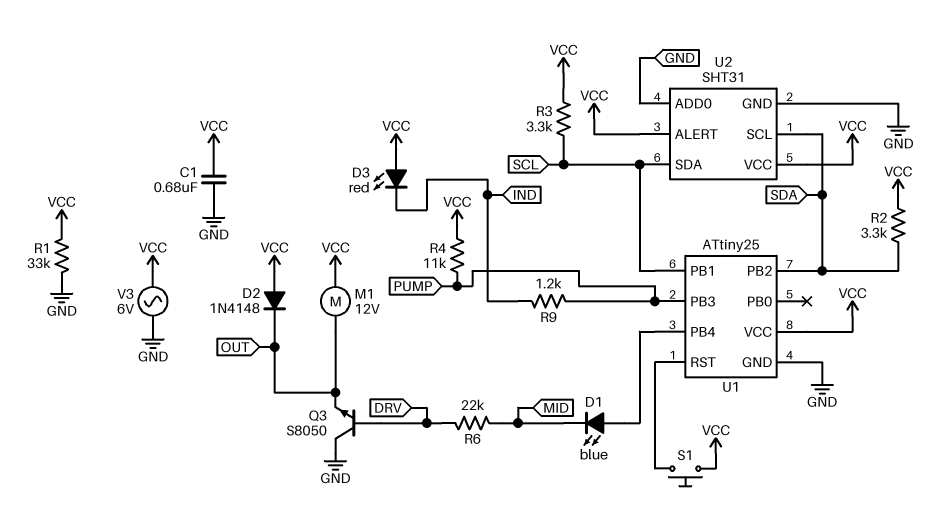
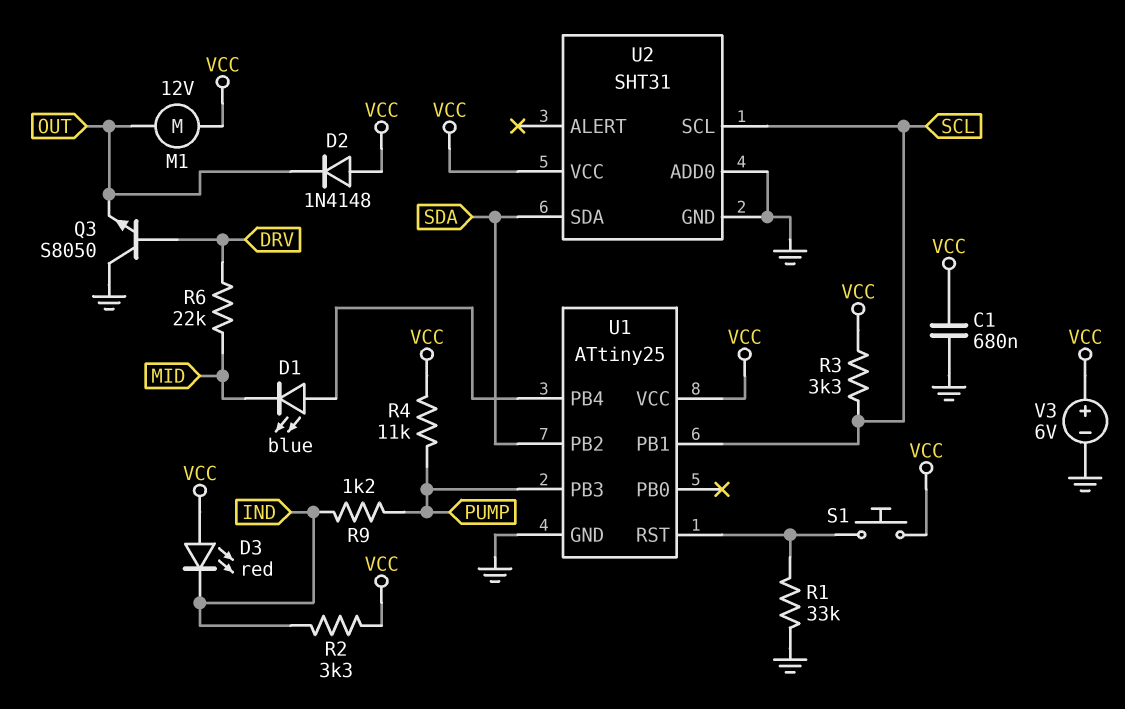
R1: 33k (GND, VCC) -> 33k (GND, U1/RST)
R2: 3.3k (SDA, VCC) -> 3.3k (IND, VCC)
U2 pin ALERT: VCC -> none
U2 pin SCL: SDA -> SCL
U2 pin SDA: SCL -> SDA
V3: AC 6V (GND, VCC) -> 6V (plus VCC, minus GND)

